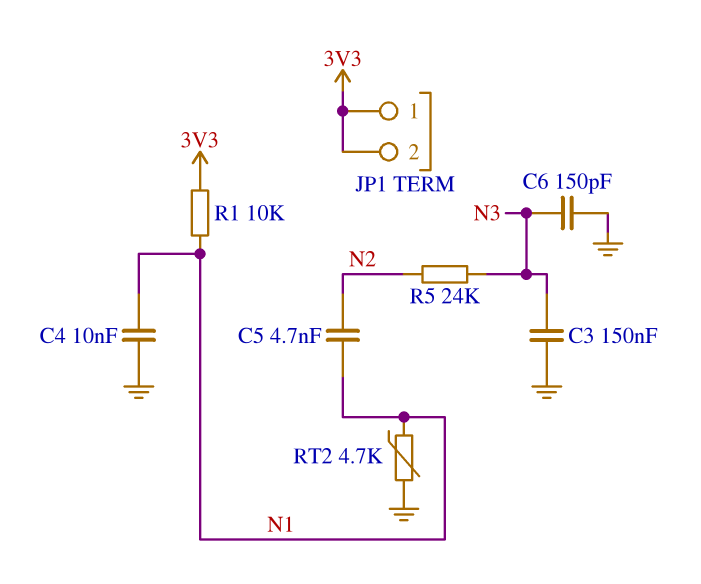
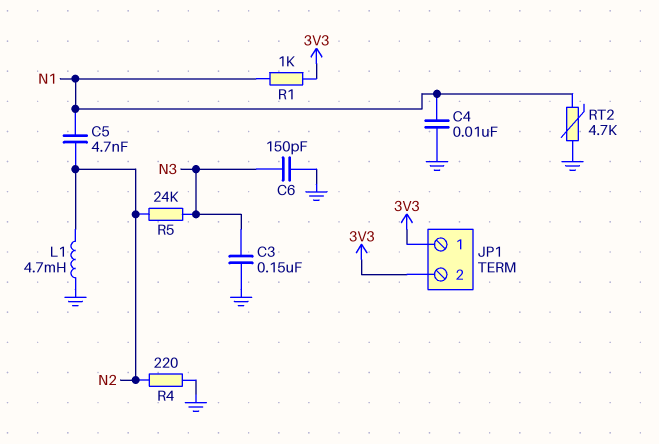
L1: none -> 4.7mH (GND, N2)
R1: 10k (3V3, N1) -> 1k (3V3, N1)
R4: none -> 220 (GND, N2)

